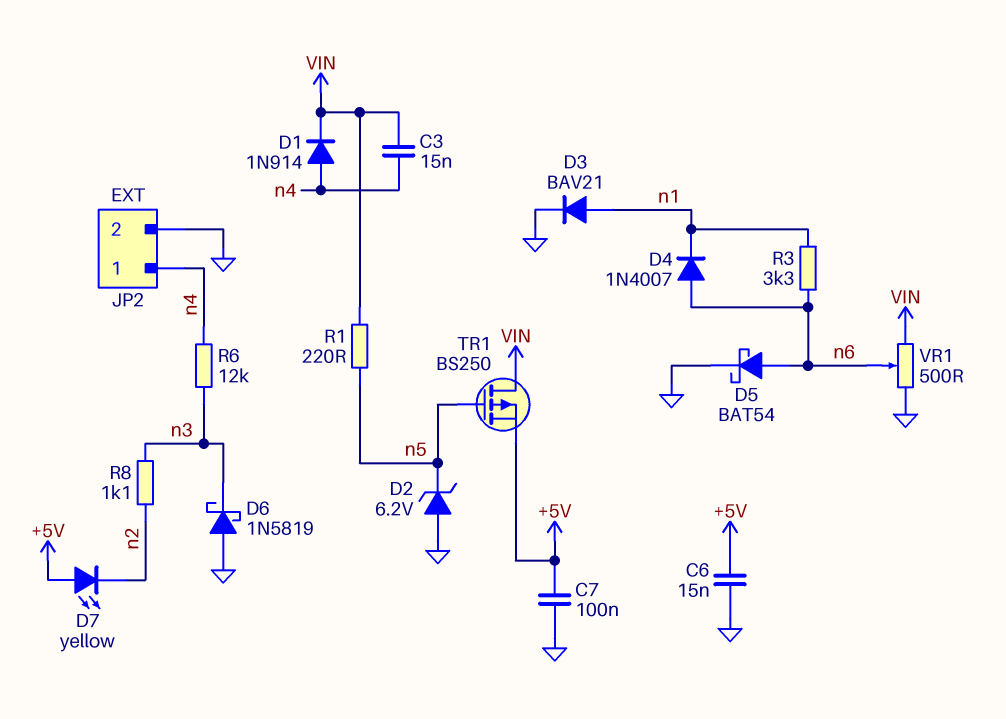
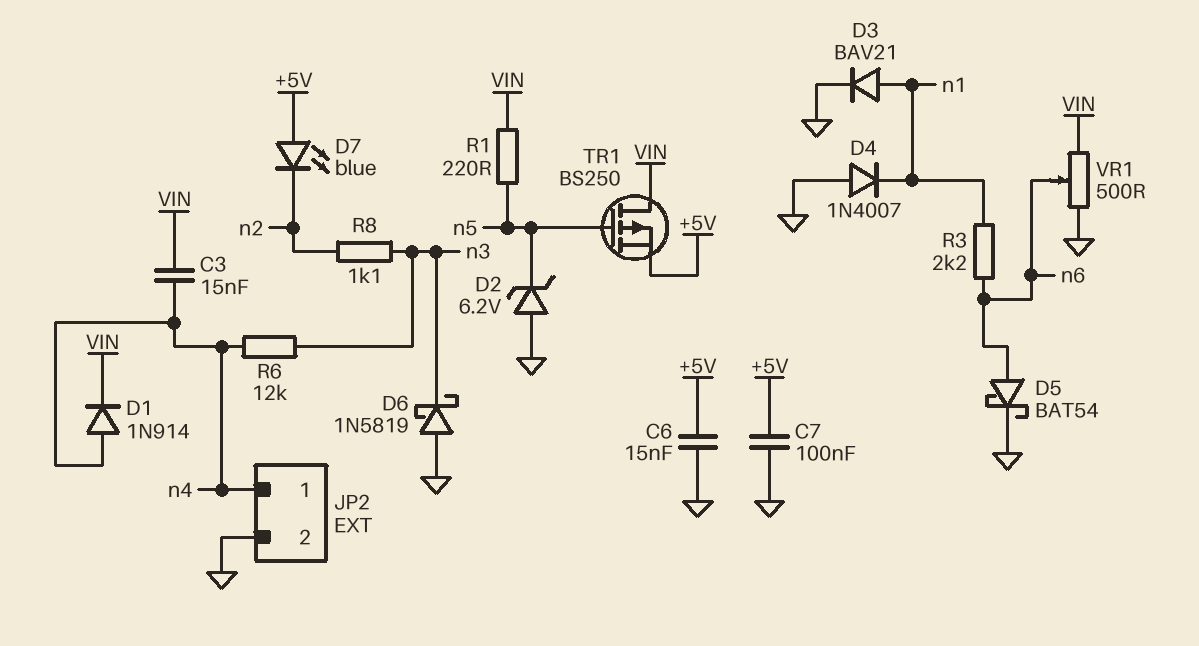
D4: diode 1N4007 (A n6, K n1) -> diode 1N4007 (A GND, K n1)
D7: LED yellow (A +5V, K n2) -> LED blue (A +5V, K n2)
R3: 3.3k (n1, n6) -> 2.2k (n1, n6)

